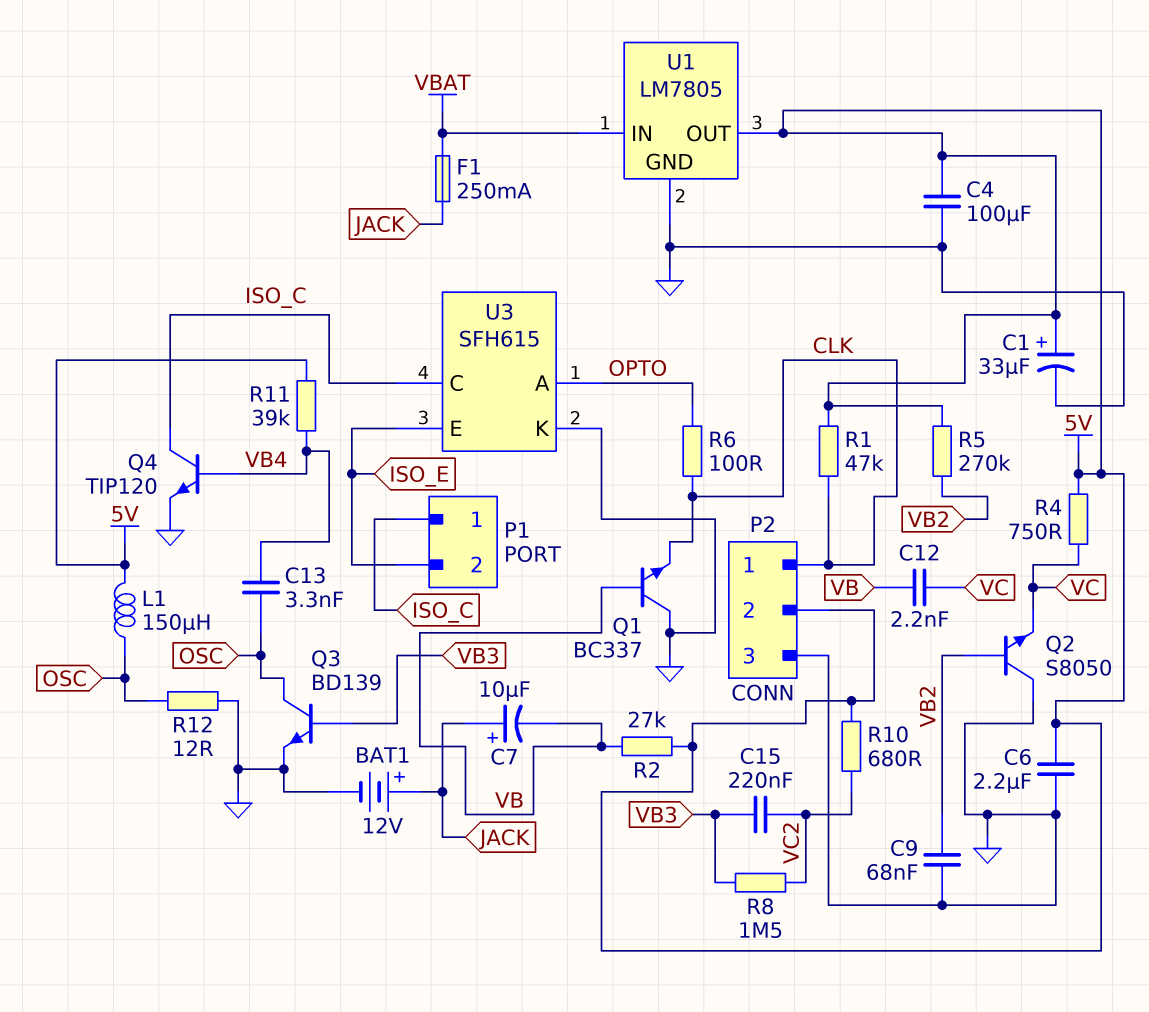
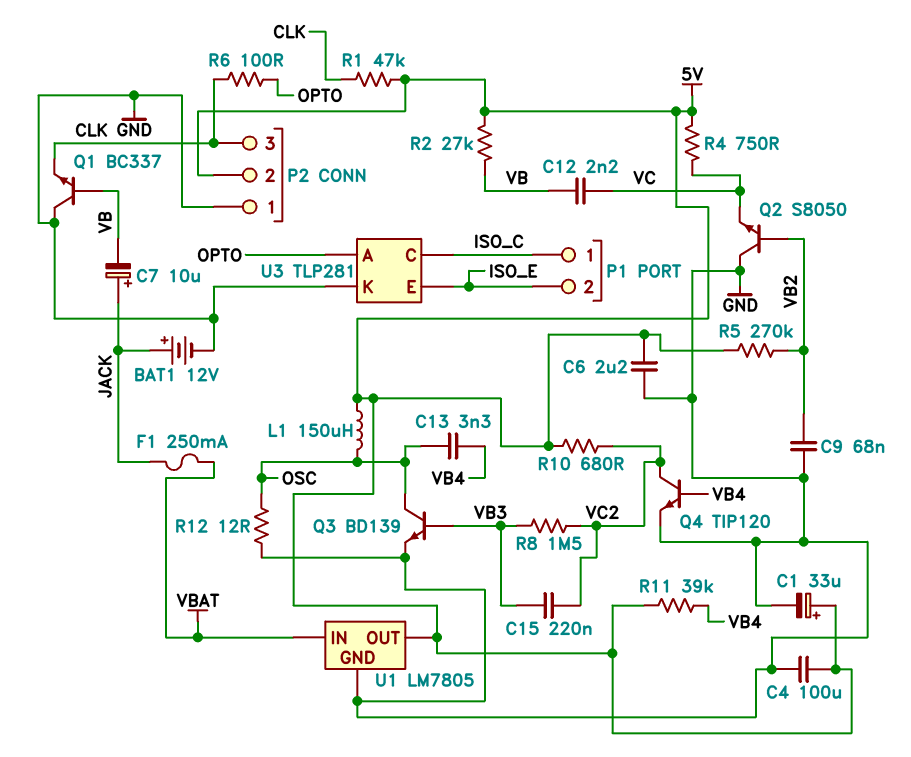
P2 pin 1: CLK -> GND
P2 pin 3: GND -> CLK
Q4: NPN TIP120 (B VB4, C ISO_C, E GND) -> NPN TIP120 (B VB4, C VC2, E GND)
U3: SFH615 -> TLP281

